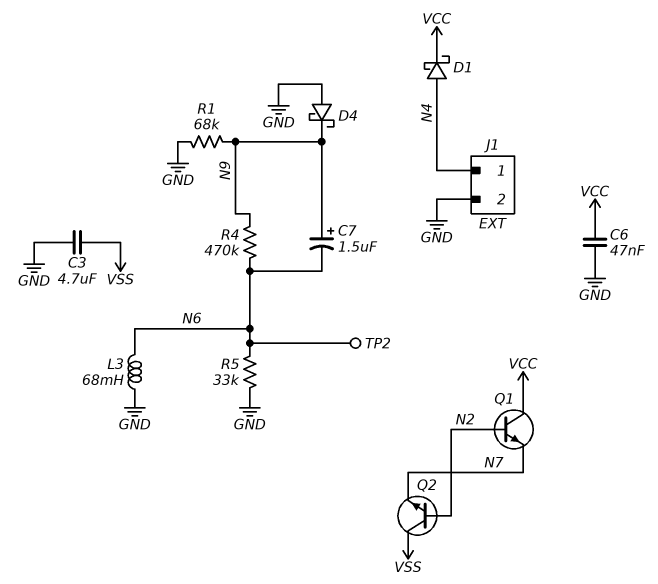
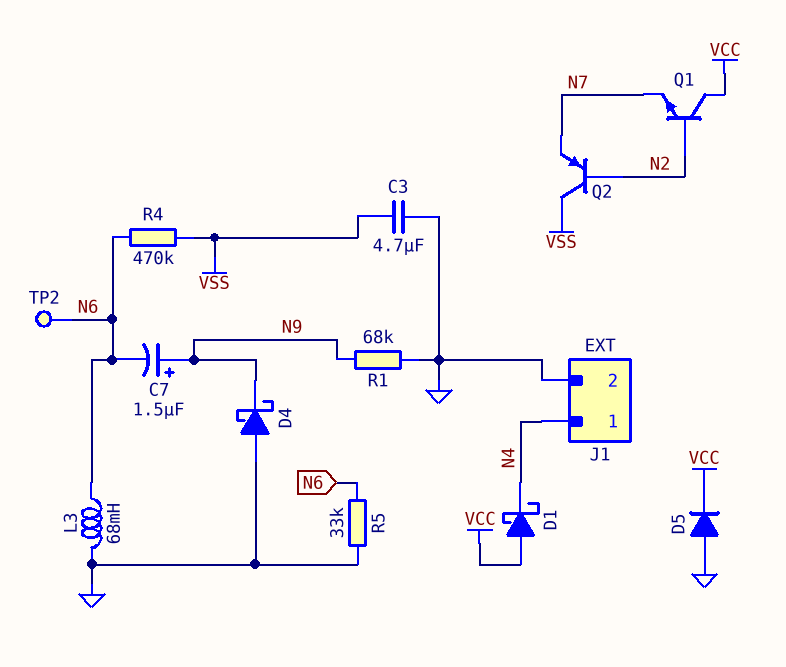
C6: 47nF (GND, VCC) -> none
D1: schottky (A N4, K VCC) -> schottky (A VCC, K N4)
D5: none -> diode (A GND, K VCC)
Q2: NPN (B N2, C VSS, E N7) -> PNP (B N2, C VSS, E N7)
R4: 470k (N6, N9) -> 470k (N6, VSS)

